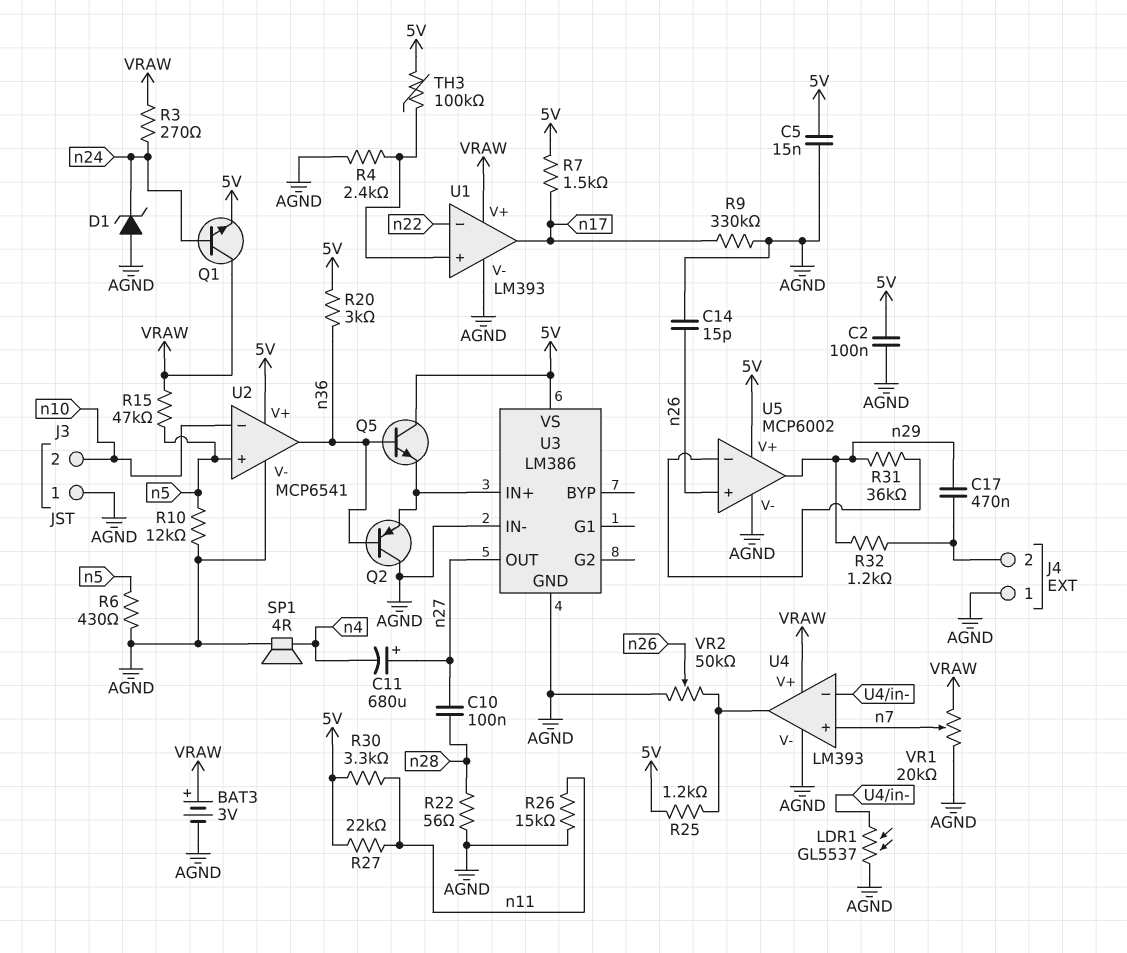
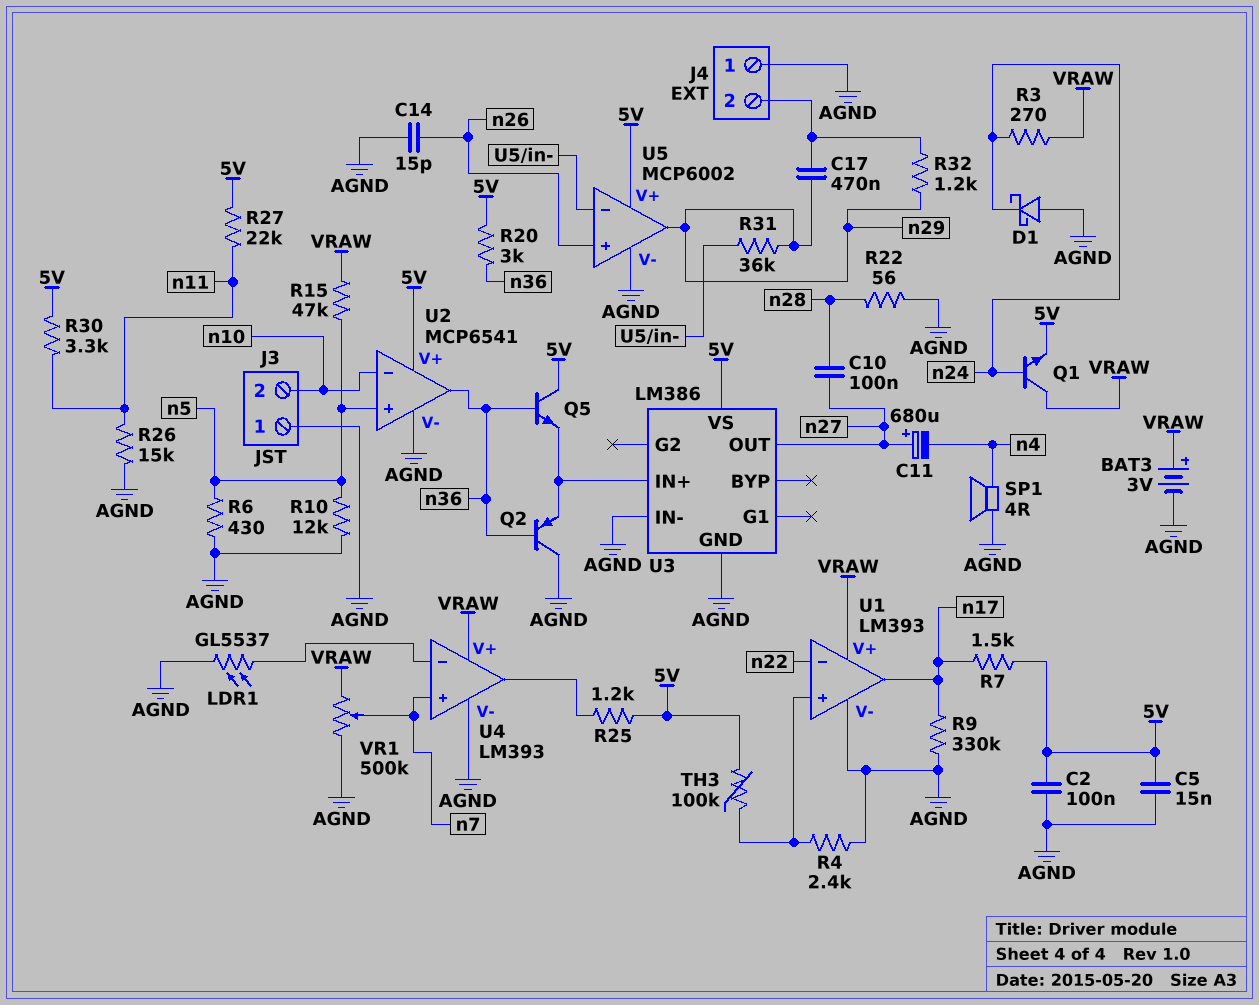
D1: zener (A AGND, K n24) -> schottky (A AGND, K n24)
VR1: 20k (AGND, VRAW, wiper n7) -> 500k (AGND, VRAW, wiper n7)
VR2: 50k (AGND, U4/out, wiper n26) -> none

